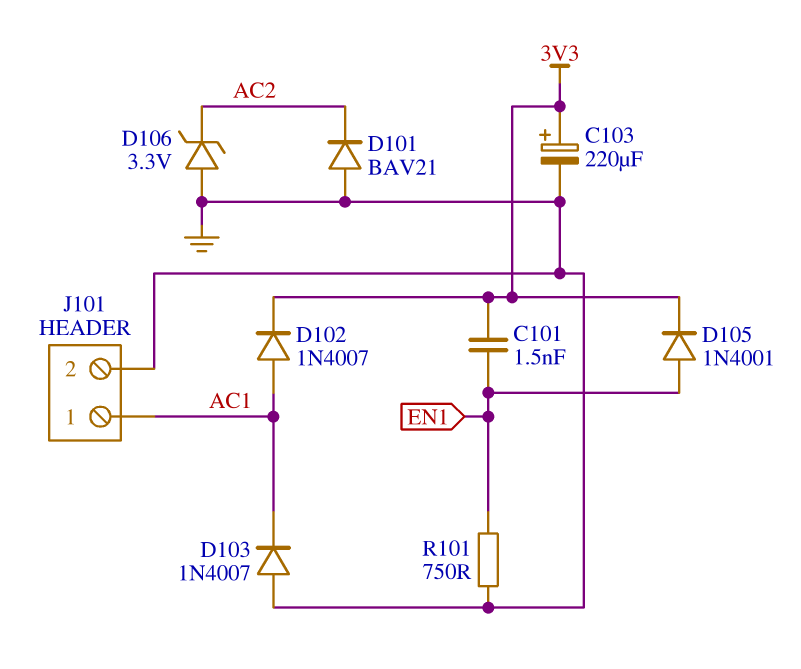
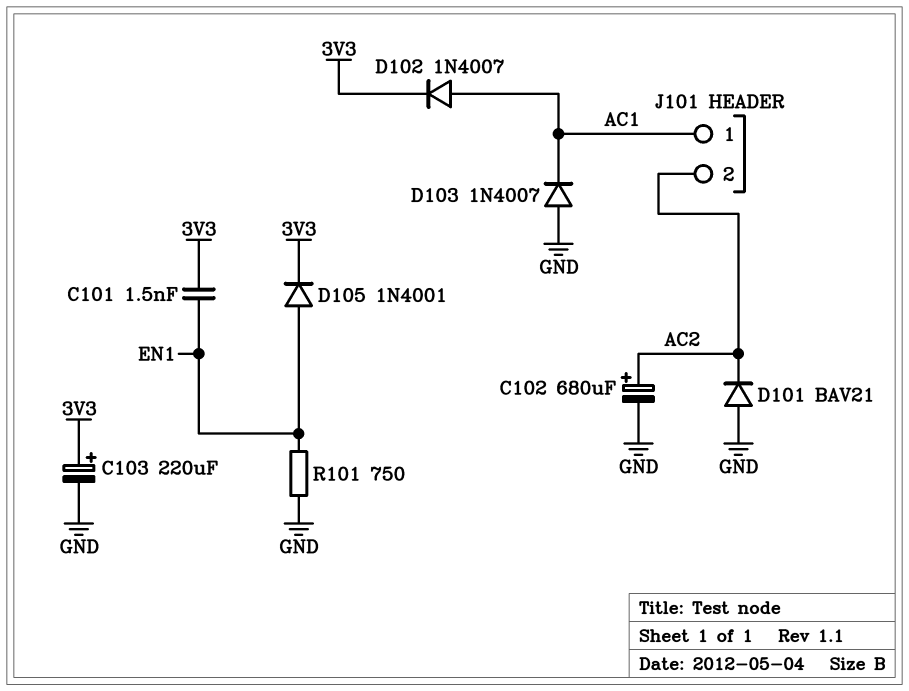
C102: none -> 680uF (plus AC2, minus GND)
D106: zener 3.3V (A GND, K AC2) -> none
J101 pin 2: GND -> AC2

